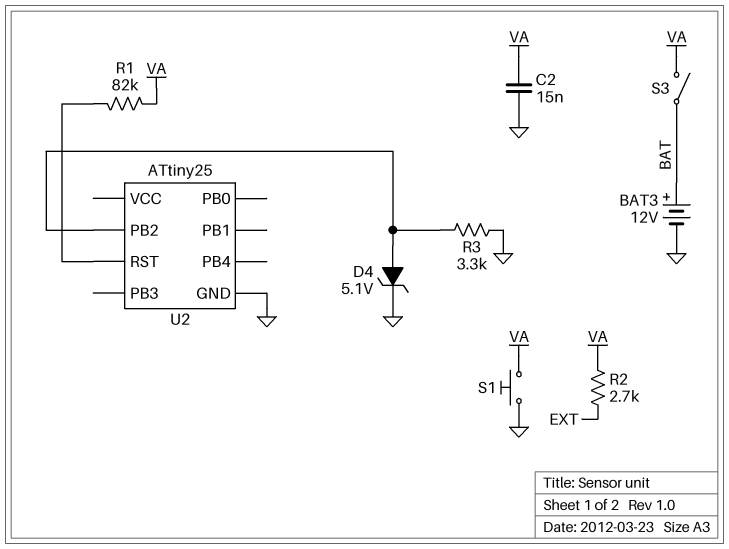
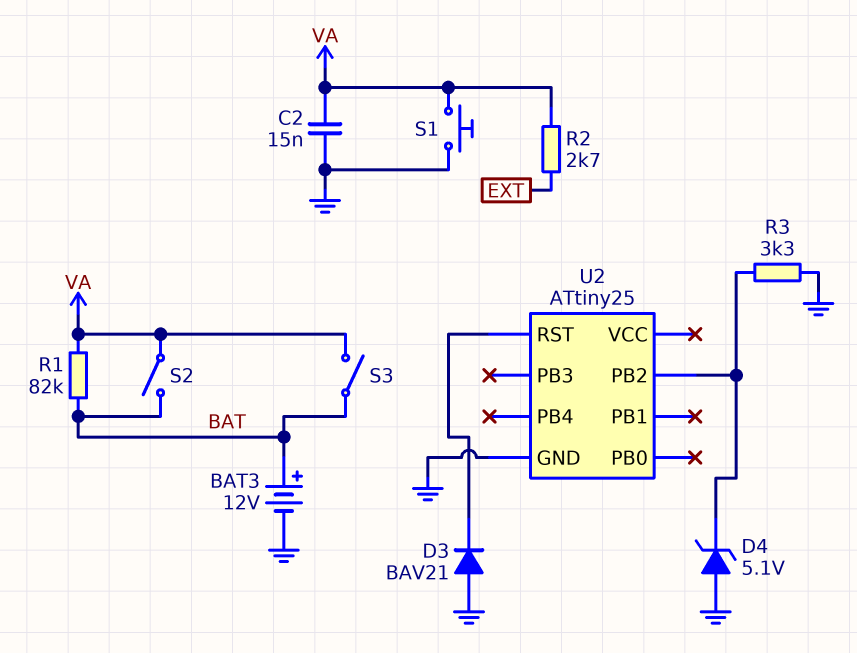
D3: none -> diode BAV21 (A GND, K U2/RST)
D4: zener 5.1V (A U2/PB2, K GND) -> zener 5.1V (A GND, K U2/PB2)
R1: 82k (U2/RST, VA) -> 82k (BAT, VA)
S2: none -> switch (BAT, VA)

